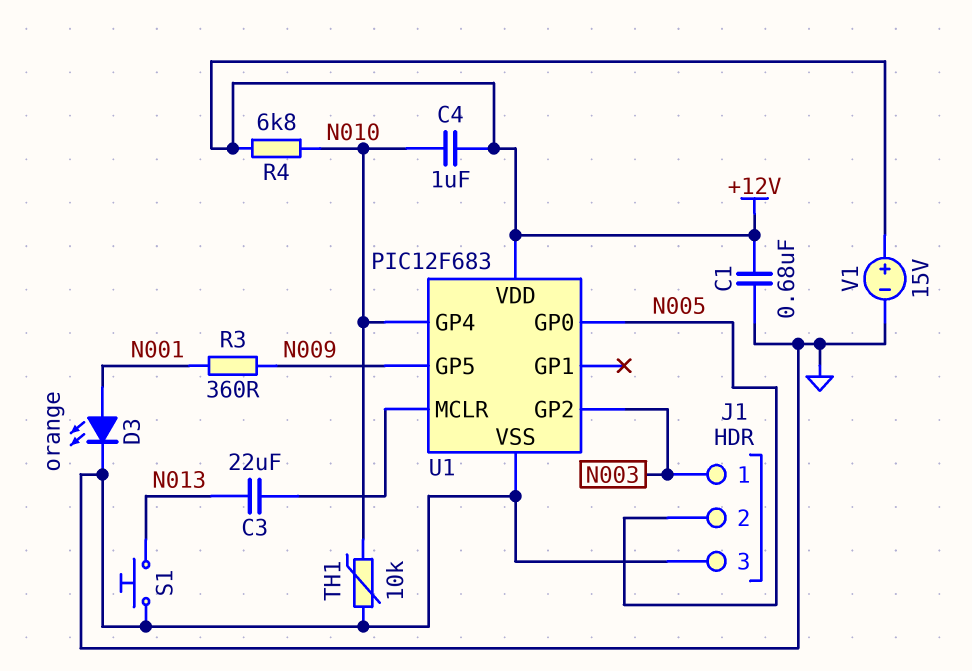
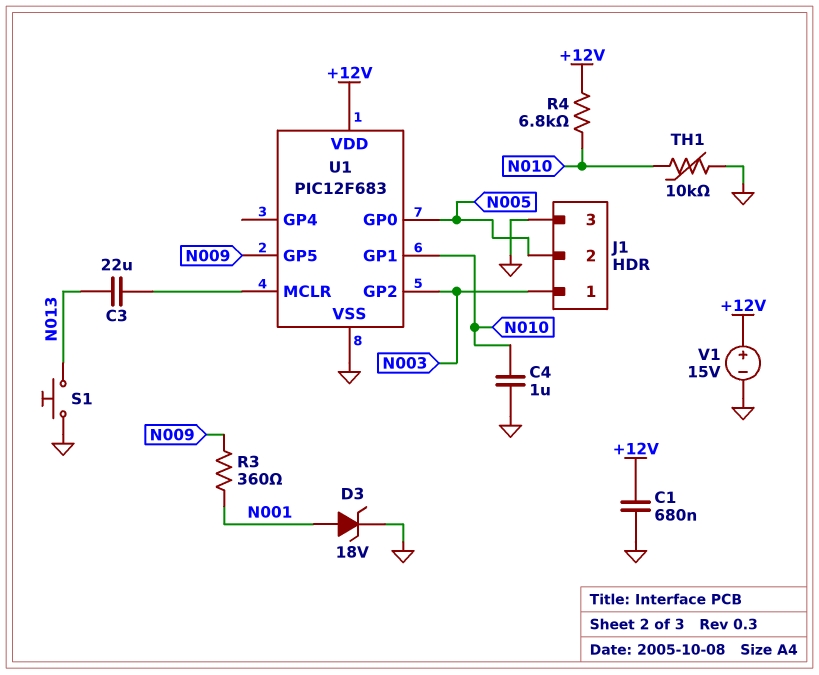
C4: 1uF (+12V, N010) -> 1uF (GND, N010)
D3: LED orange (A N001, K GND) -> zener 18V (A N001, K GND)
U1 pin GP1: none -> N010
U1 pin GP4: N010 -> none

